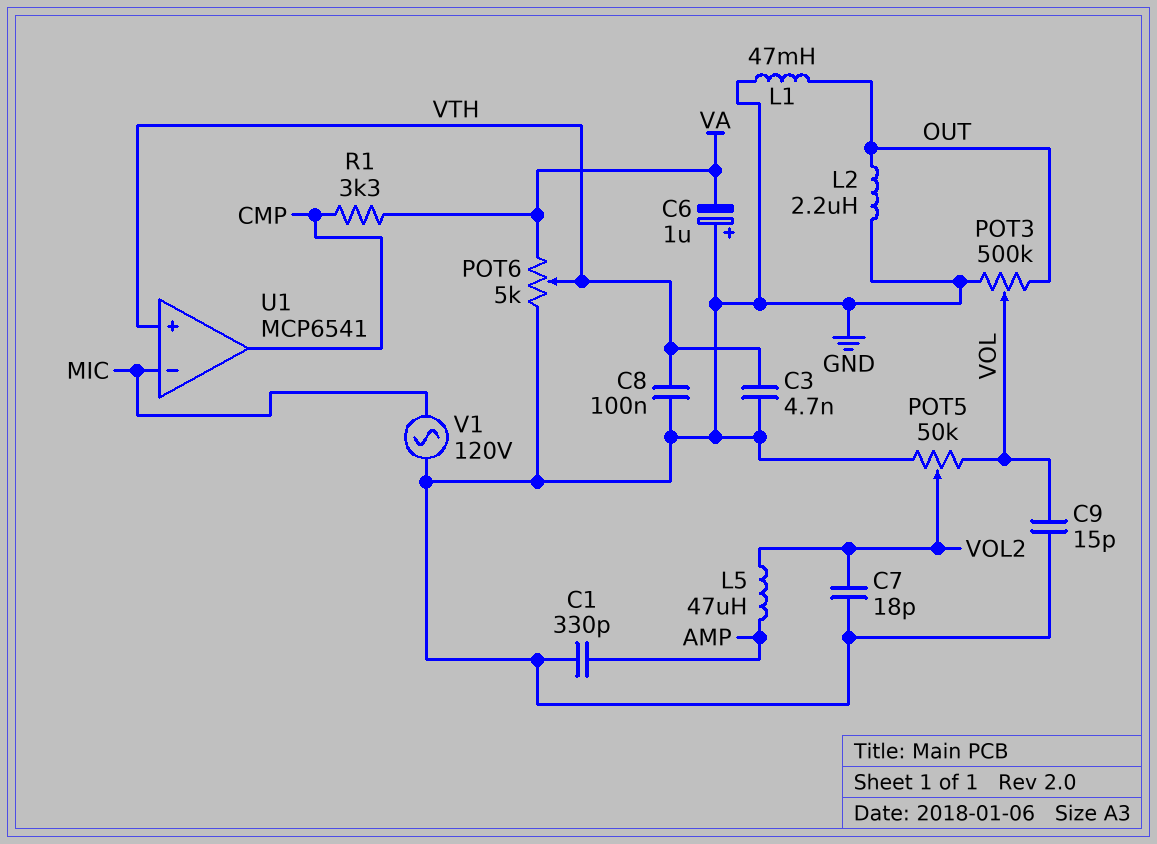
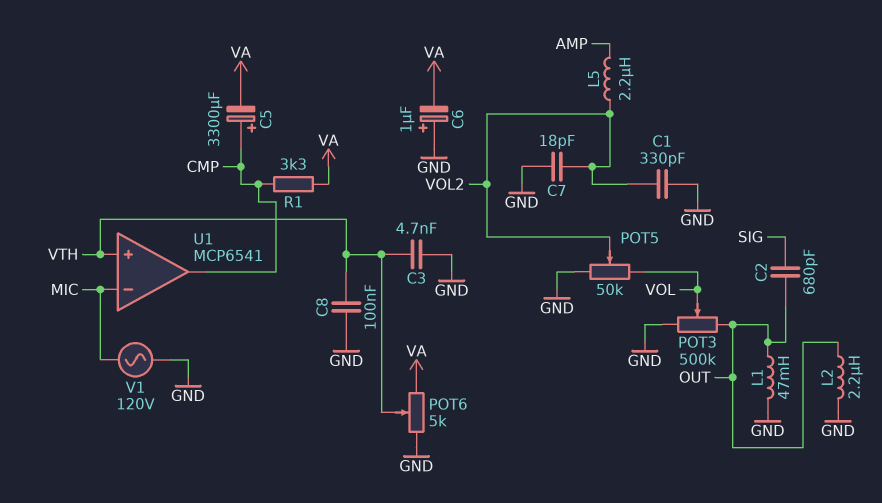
C1: 330pF (AMP, GND) -> 330pF (GND, VOL2)
C2: none -> 680pF (OUT, SIG)
C5: none -> 3300uF (plus CMP, minus VA)
C9: 15pF (GND, VOL) -> none
L5: 47uH (AMP, VOL2) -> 2.2uH (AMP, VOL2)

